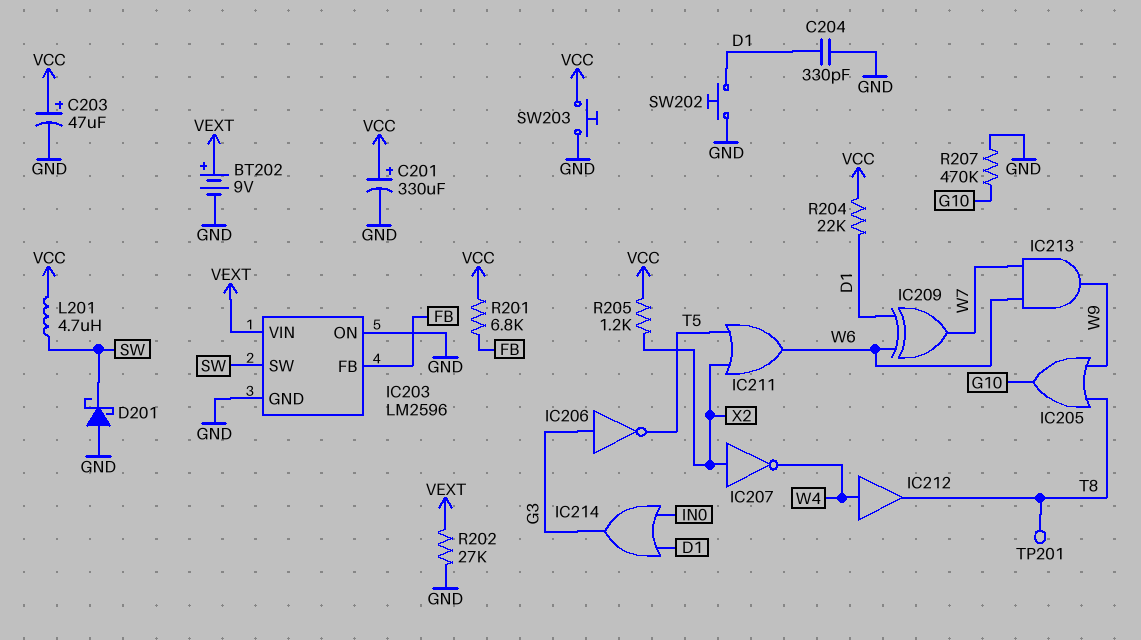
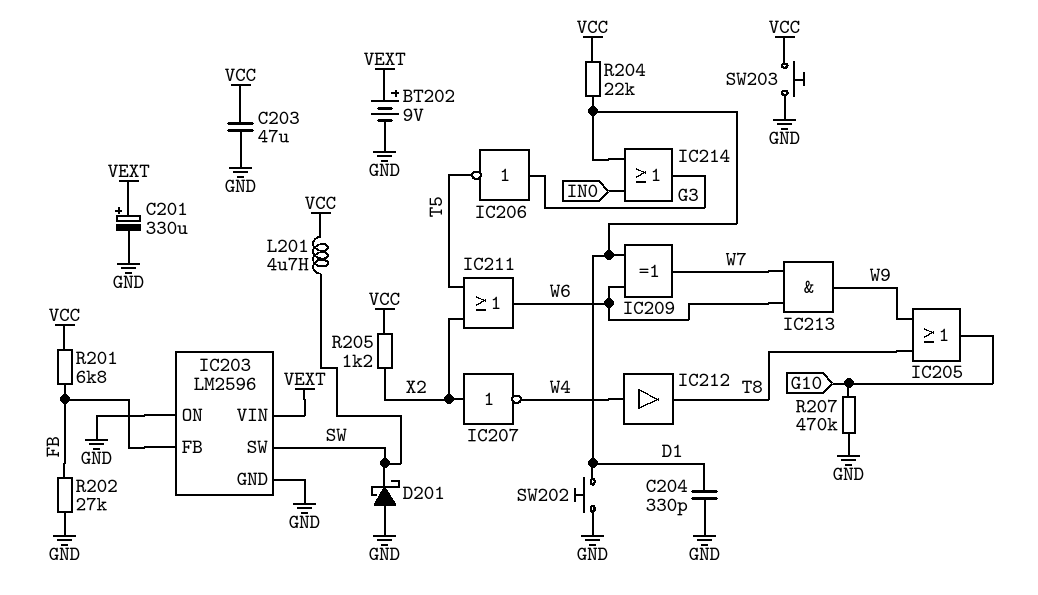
C201: 330uF (plus VCC, minus GND) -> 330uF (plus VEXT, minus GND)
C203: 47uF (plus VCC, minus GND) -> 47uF (GND, VCC)
R202: 27k (GND, VEXT) -> 27k (FB, GND)
TP201: test point (T8) -> none

